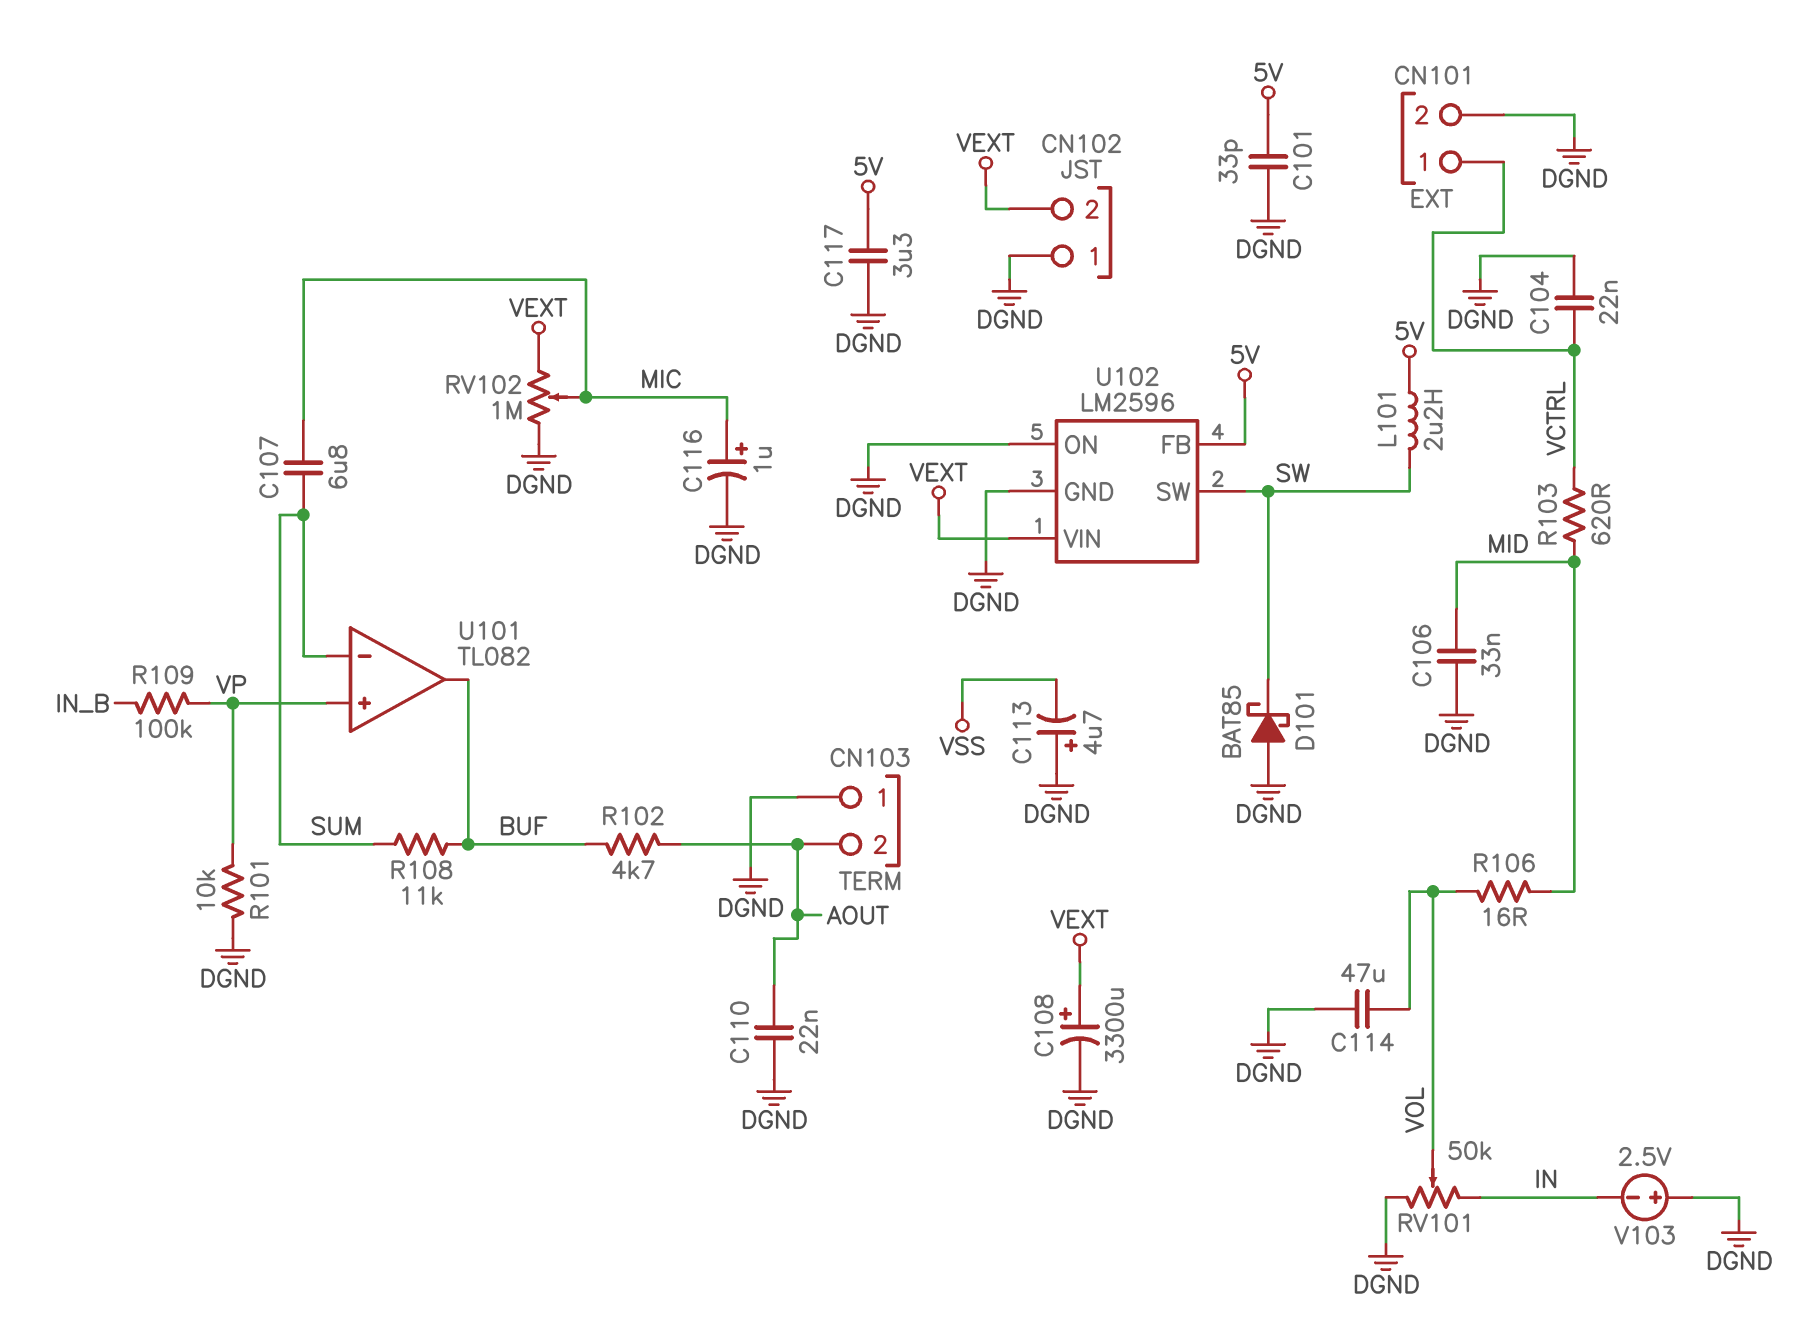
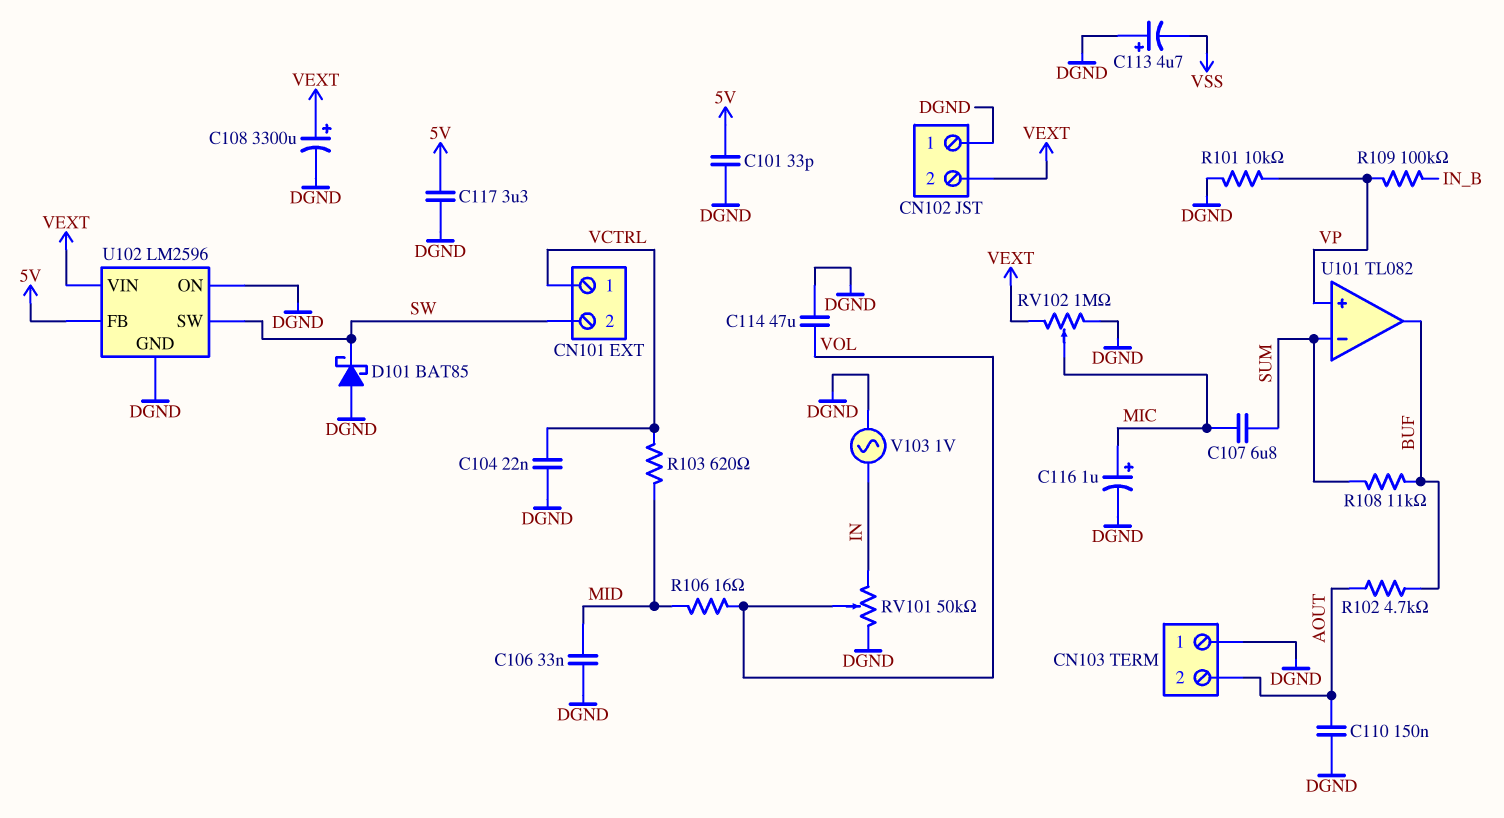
C110: 22nF (AOUT, DGND) -> 150nF (AOUT, DGND)
CN101 pin 2: DGND -> SW
L101: 2.2uH (5V, SW) -> none
V103: 2.5V (plus DGND, minus IN) -> AC 1V (DGND, IN)

